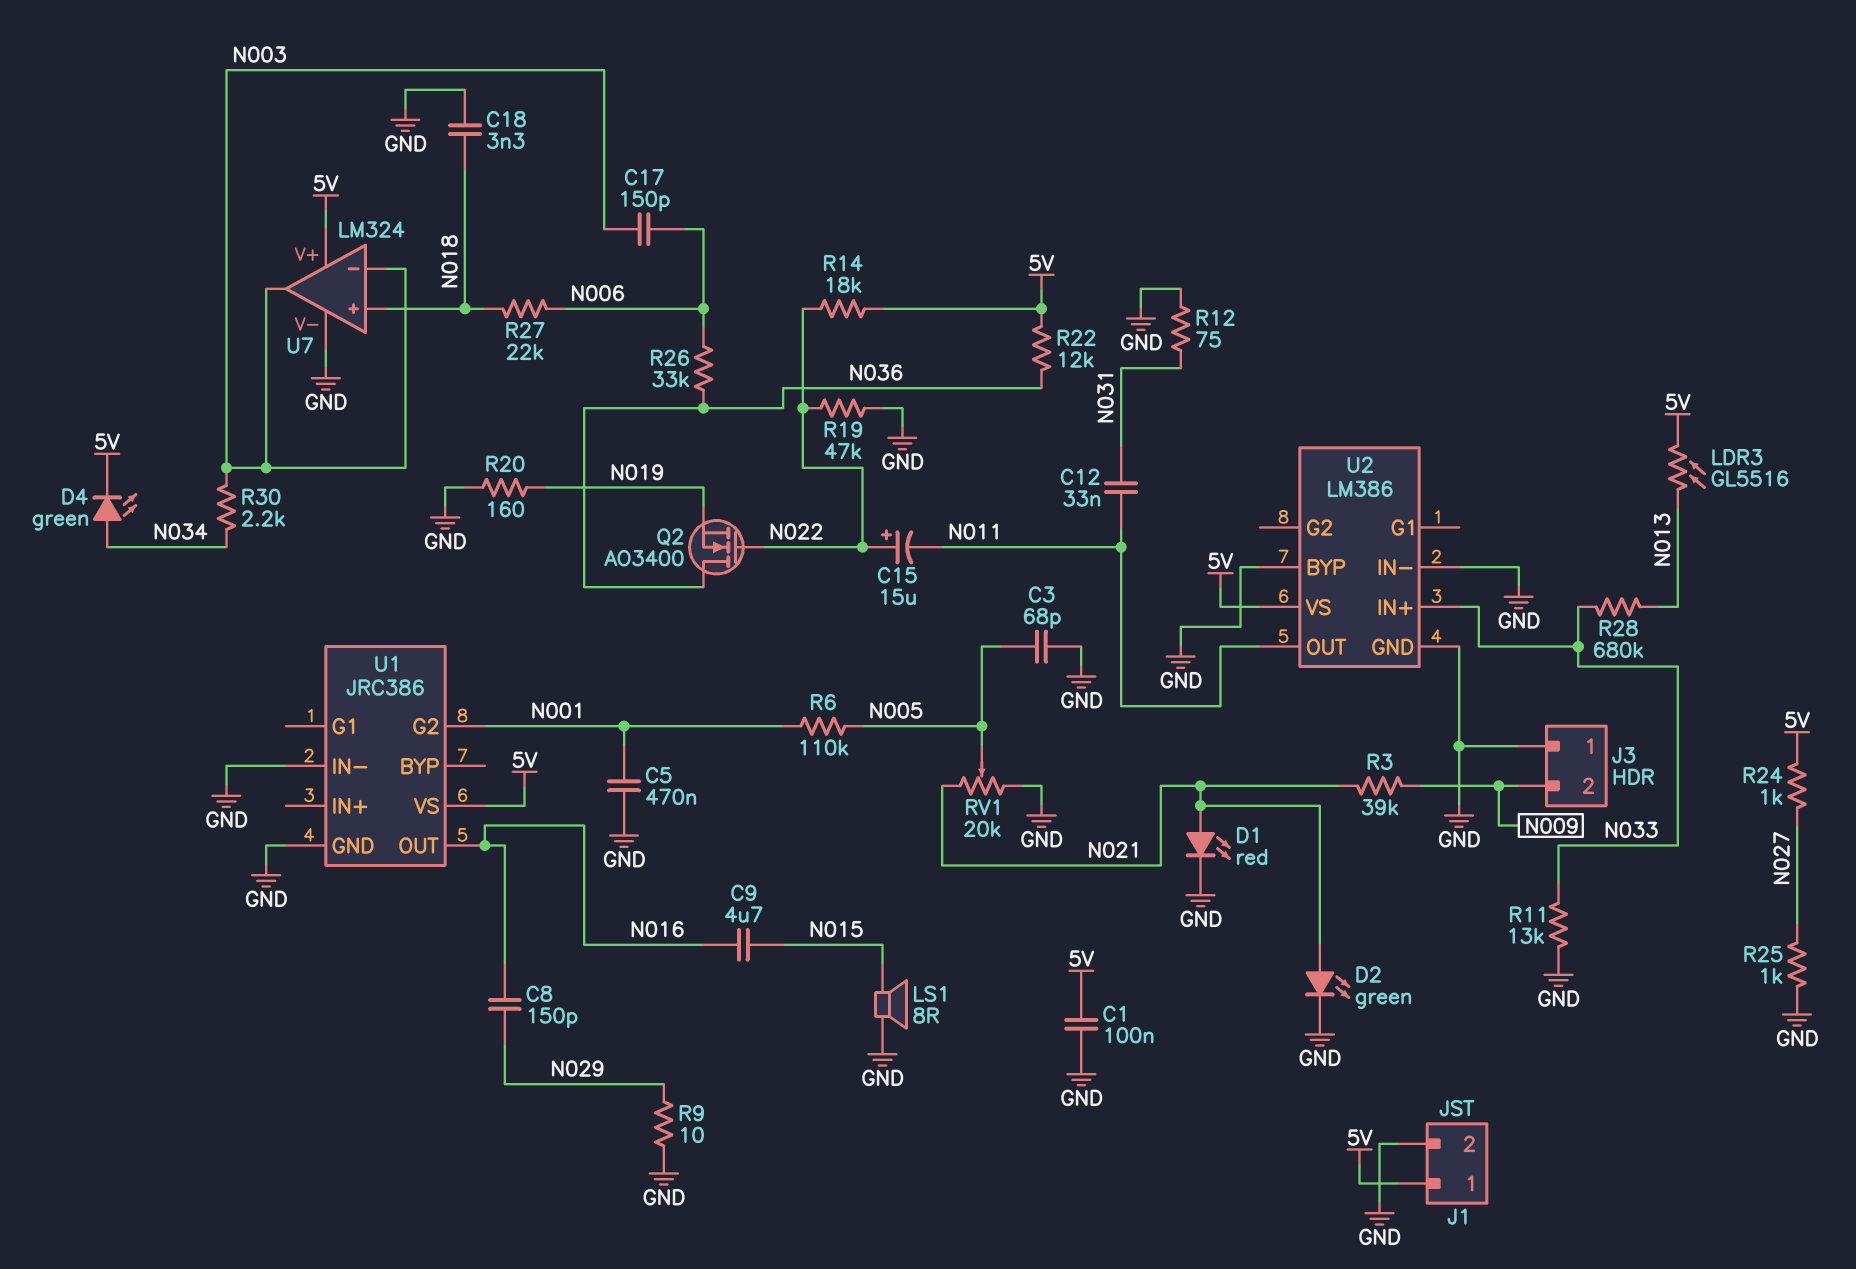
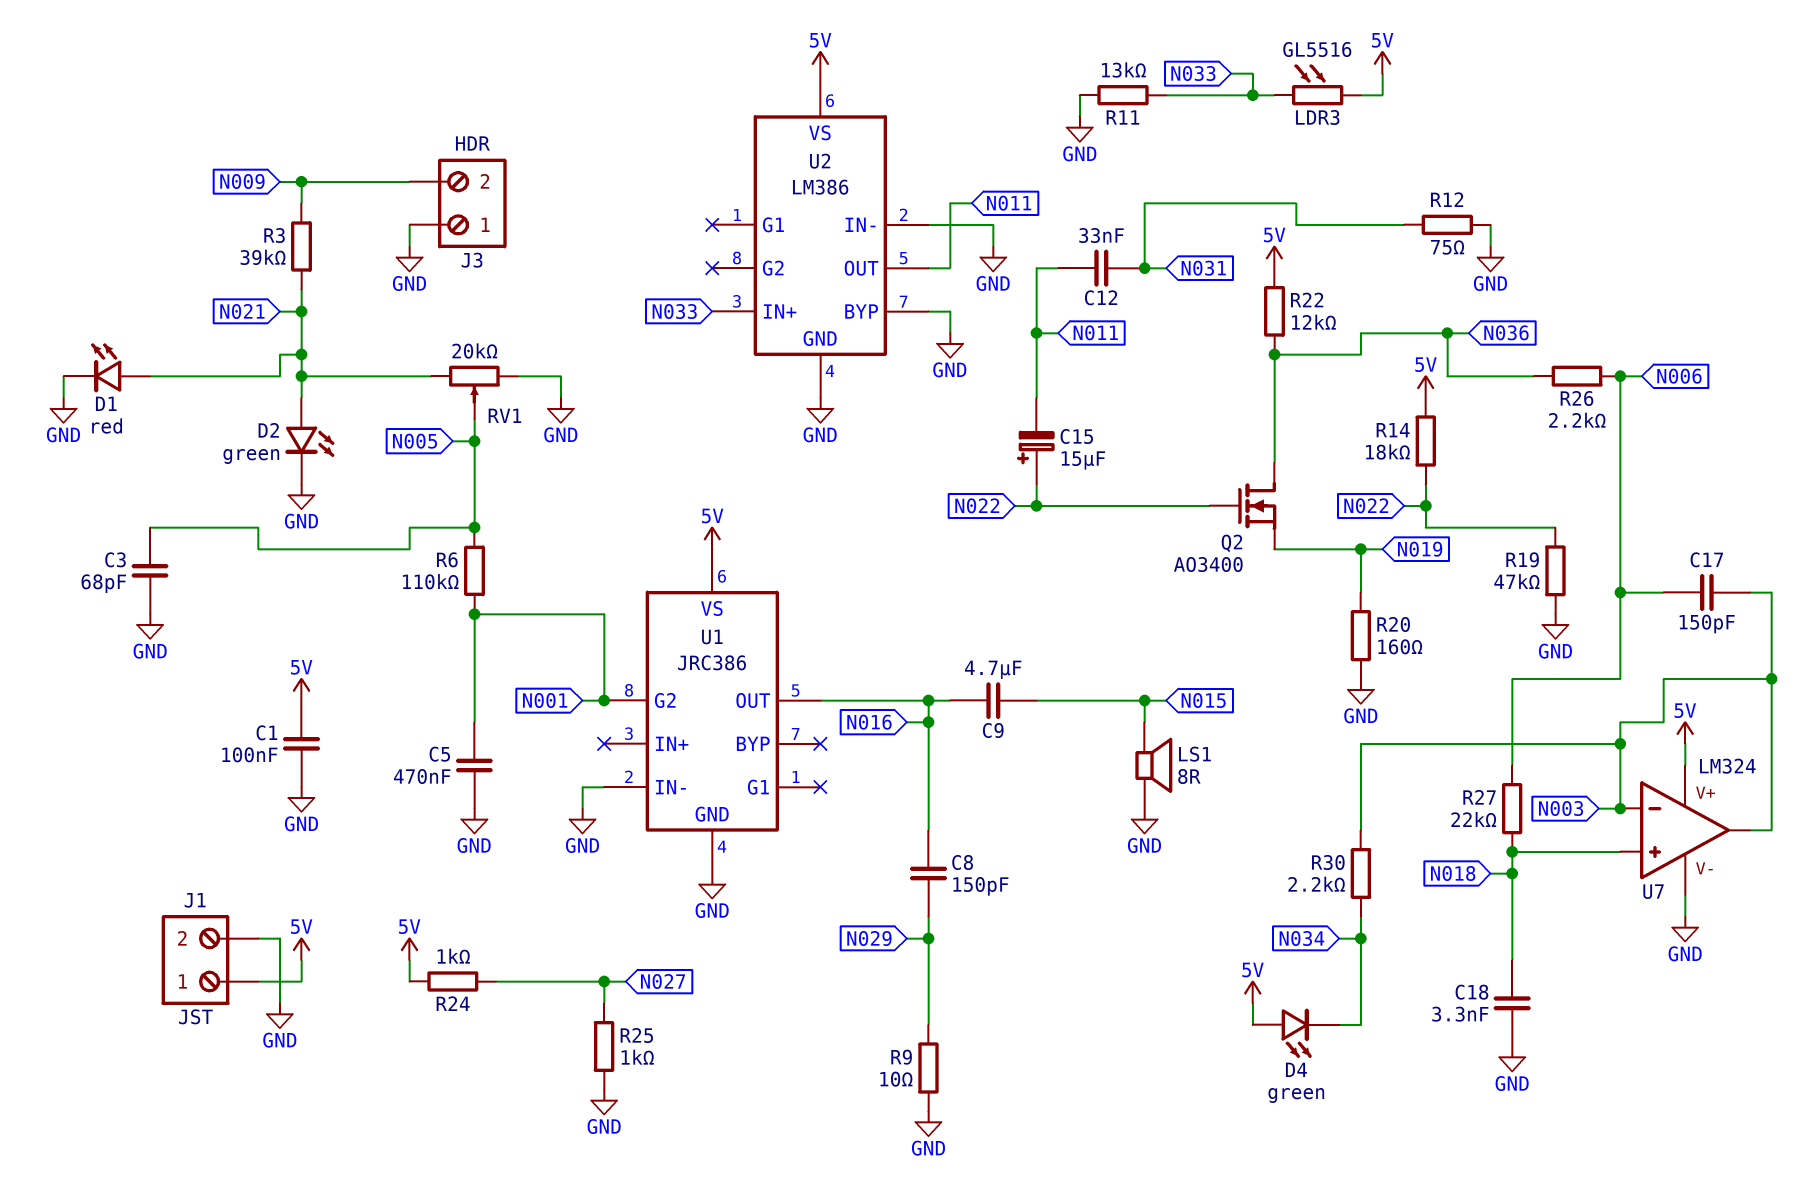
D4: LED green (A N034, K 5V) -> LED green (A 5V, K N034)
LDR3: GL5516 (5V, N013) -> GL5516 (5V, N033)
R26: 33k (N006, N036) -> 2.2k (N006, N036)
R28: 680k (N013, N033) -> none

